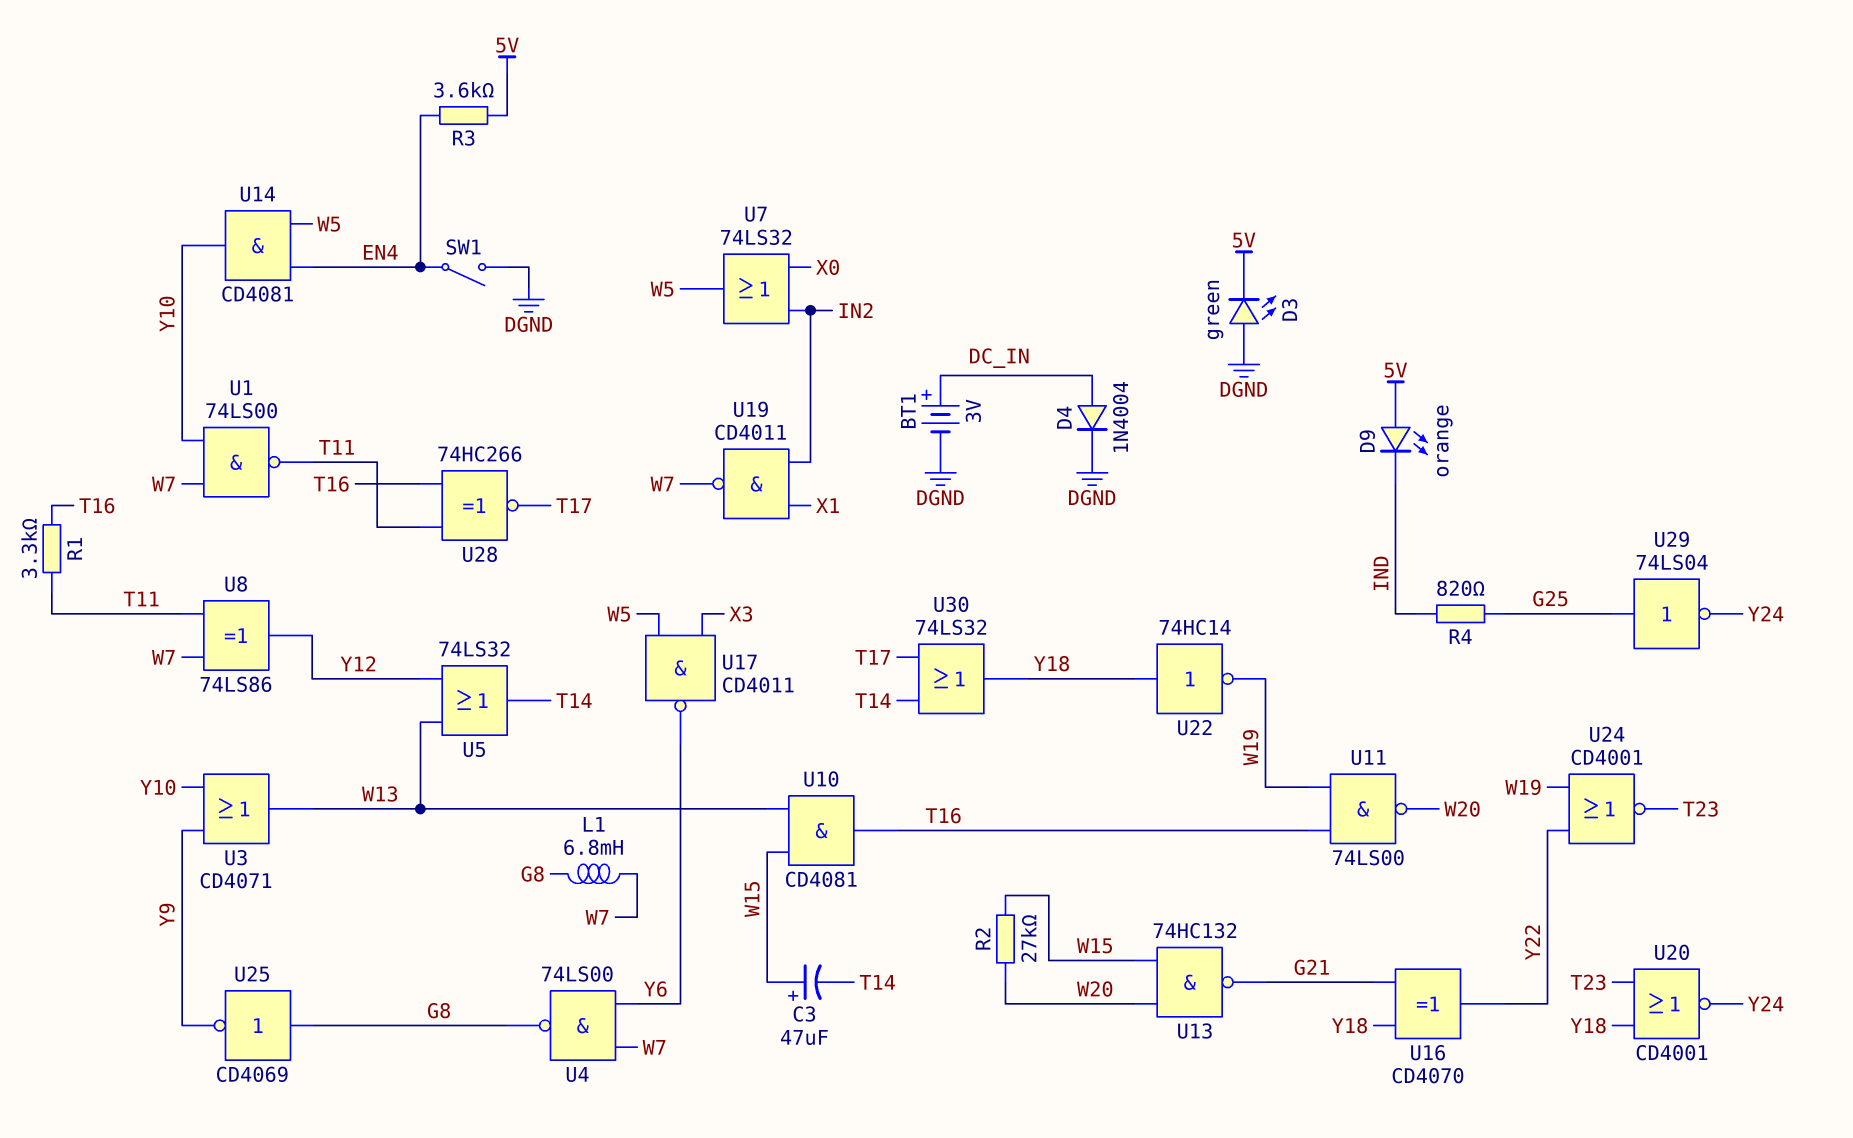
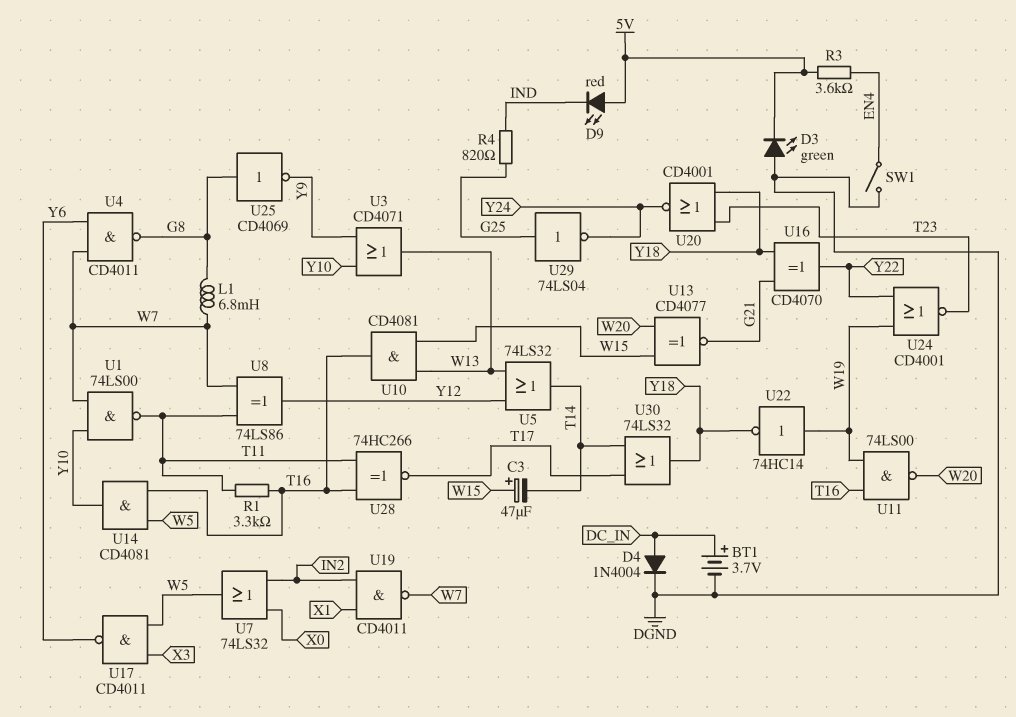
BT1: 3V (plus DC_IN, minus DGND) -> 3.7V (plus DC_IN, minus DGND)
D9: LED orange (A 5V, K IND) -> LED red (A 5V, K IND)
R2: 27k (W15, W20) -> none
U4: NAND 74LS00 (in W7, in Y6, out G8) -> NAND CD4011 (in W7, in Y6, out G8)
U13: NAND 74HC132 (in W15, in W20, out G21) -> XNOR CD4077 (in W15, in W20, out G21)
U14: AND CD4081 (in EN4, in W5, out Y10) -> AND CD4081 (in T16, in W5, out Y10)
U22: NOT 74HC14 (in Y18, out W19) -> NOT 74HC14 (in W19, out Y18)

